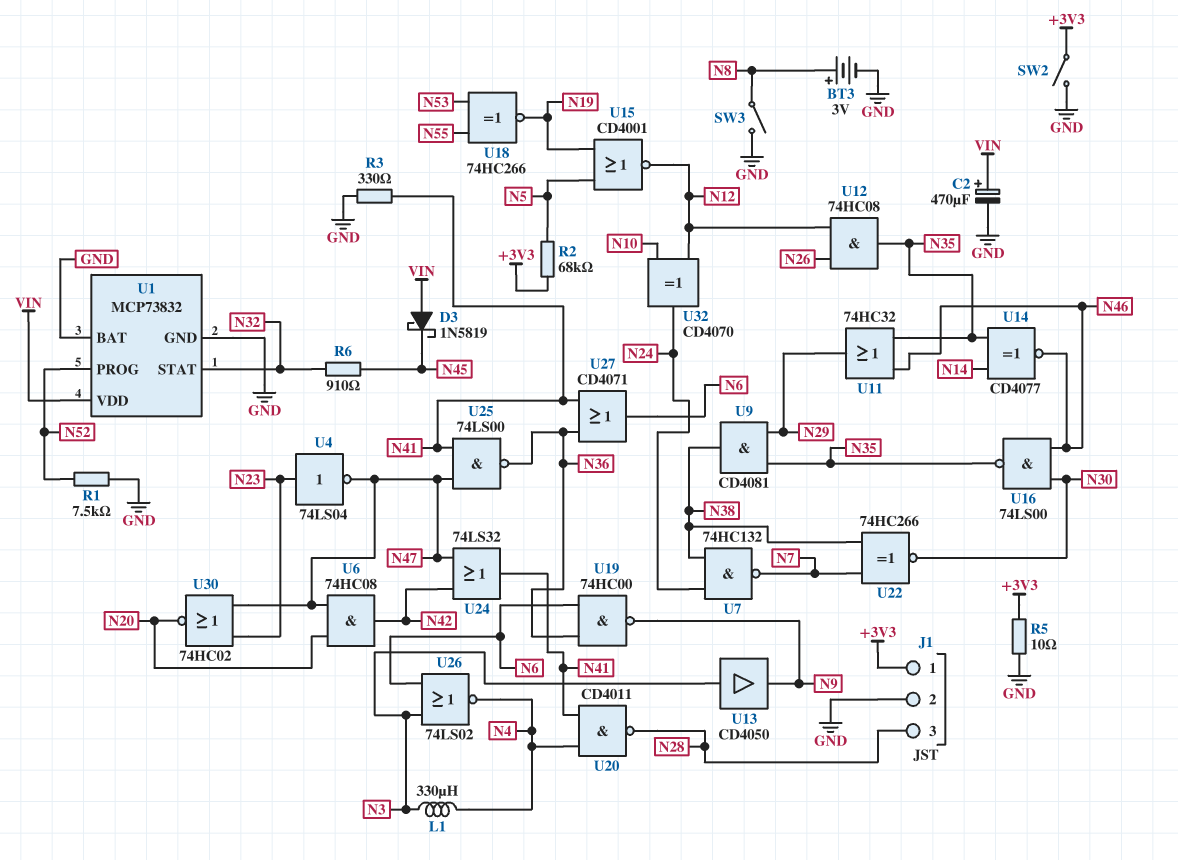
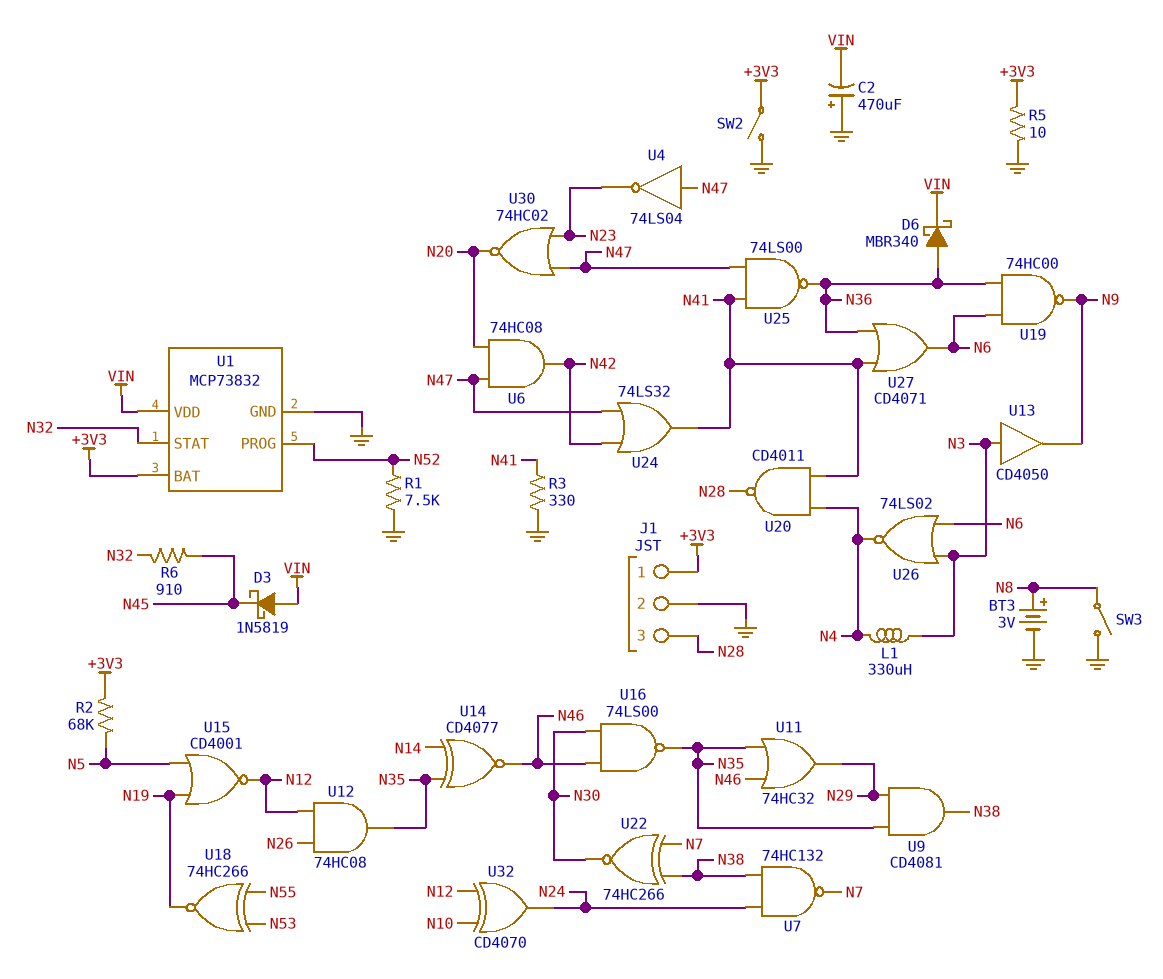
C2: 470uF (plus VIN, minus GND) -> 470uF (plus GND, minus VIN)
D6: none -> schottky MBR340 (A N36, K VIN)
U1 pin BAT: GND -> +3V3
U4: NOT 74LS04 (in N23, out N47) -> NOT 74LS04 (in N47, out N23)

